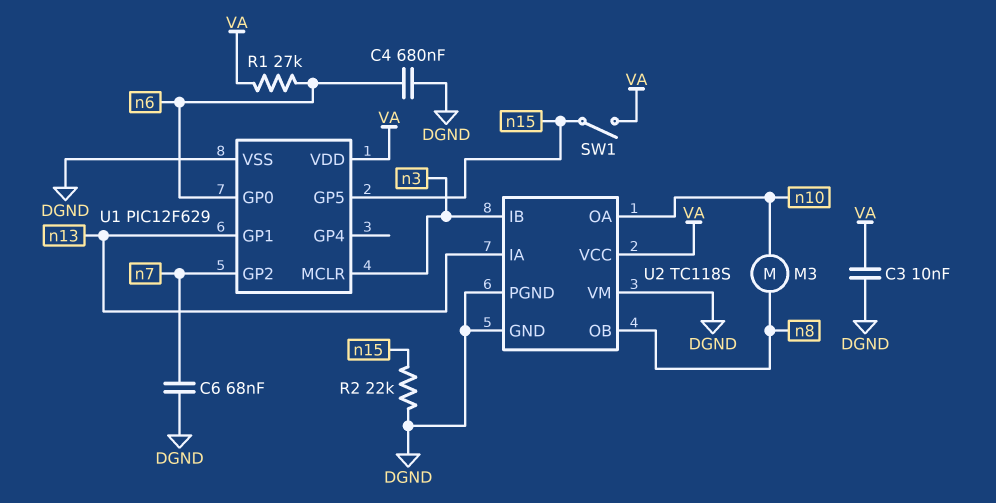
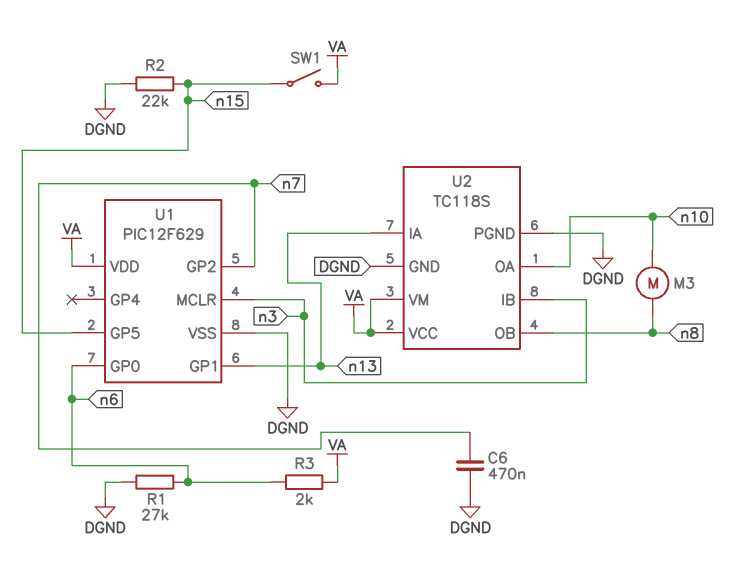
C3: 10nF (DGND, VA) -> none
C4: 680nF (DGND, n6) -> none
C6: 68nF (DGND, n7) -> 470nF (DGND, n7)
R1: 27k (VA, n6) -> 27k (DGND, n6)
R3: none -> 2k (VA, n6)
U2 pin VM: DGND -> VA

